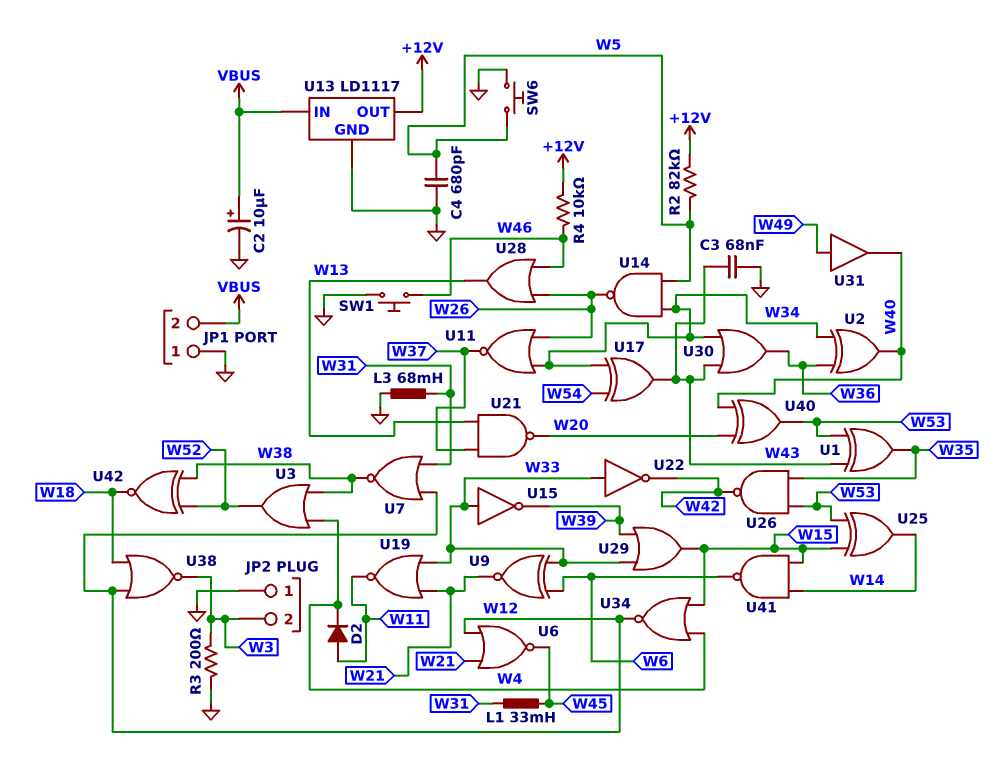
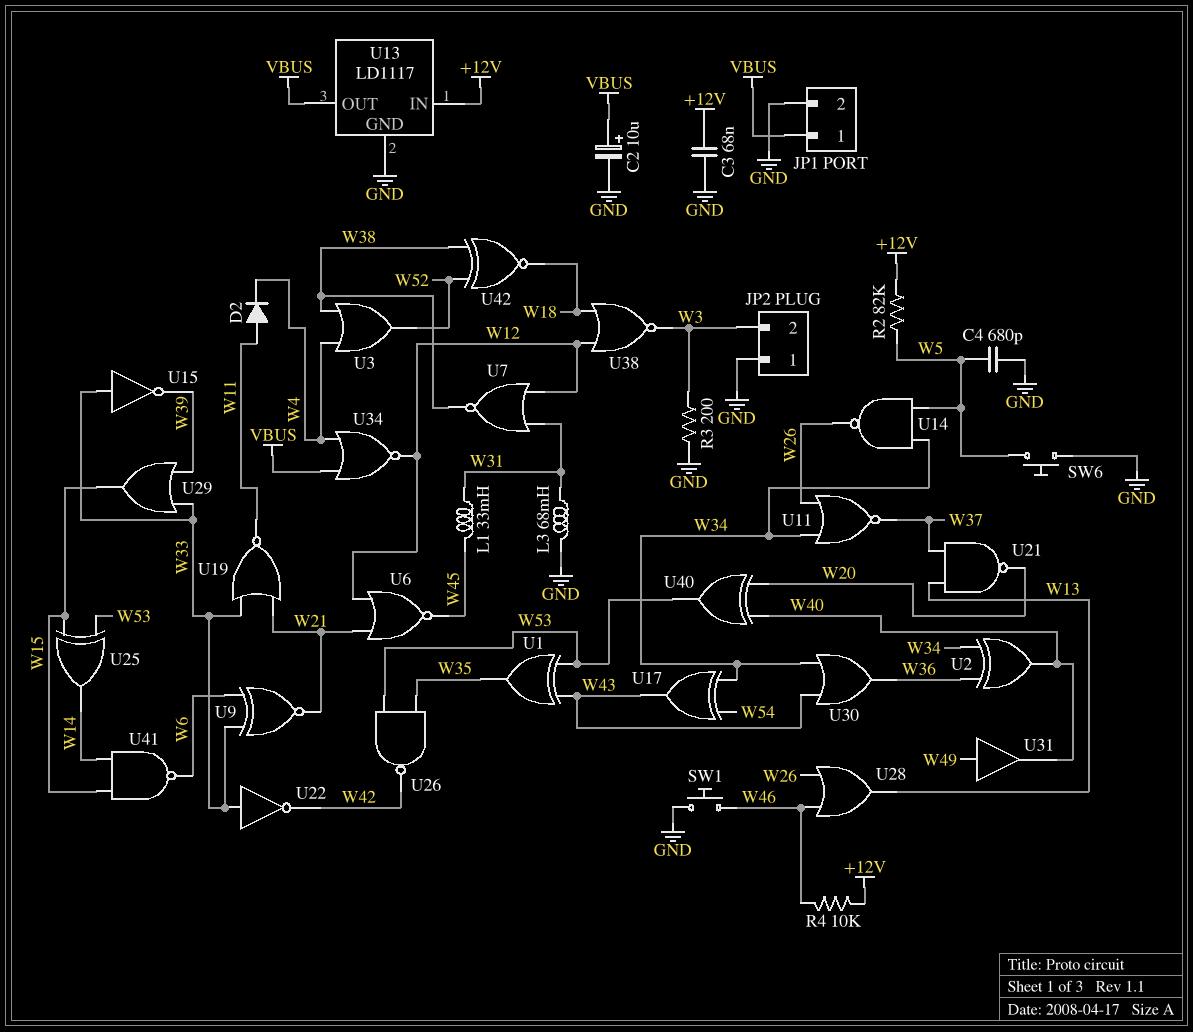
C3: 68nF (GND, W43) -> 68nF (+12V, GND)
JP1 pin 1: GND -> VBUS
JP1 pin 2: VBUS -> GND
U13 pin IN: VBUS -> +12V
U13 pin OUT: +12V -> VBUS
U34: NOR (in W4, in W15, out W12) -> NOR (in VBUS, in W4, out W12)

